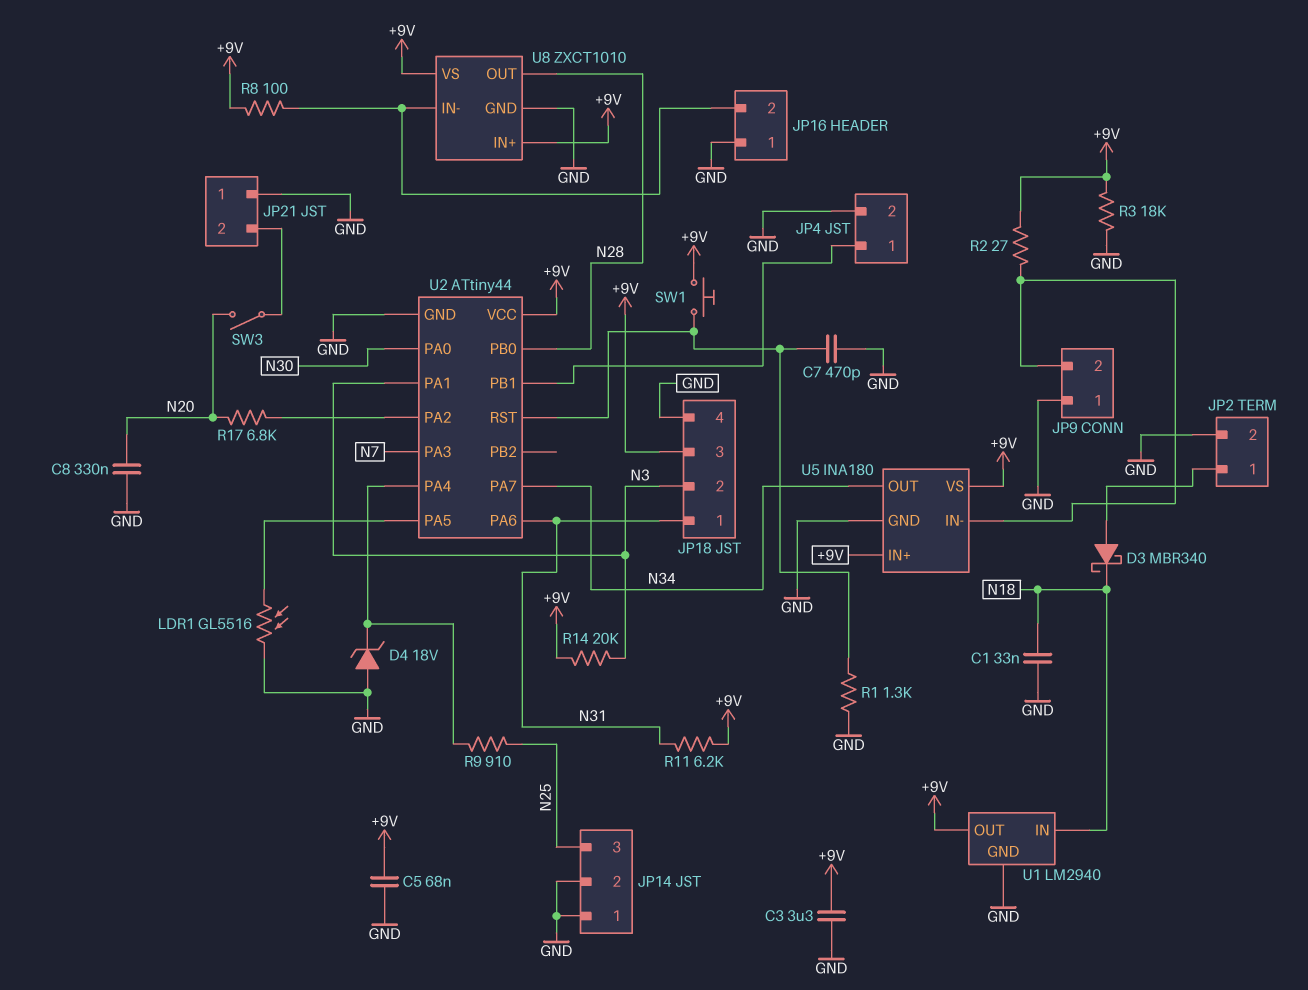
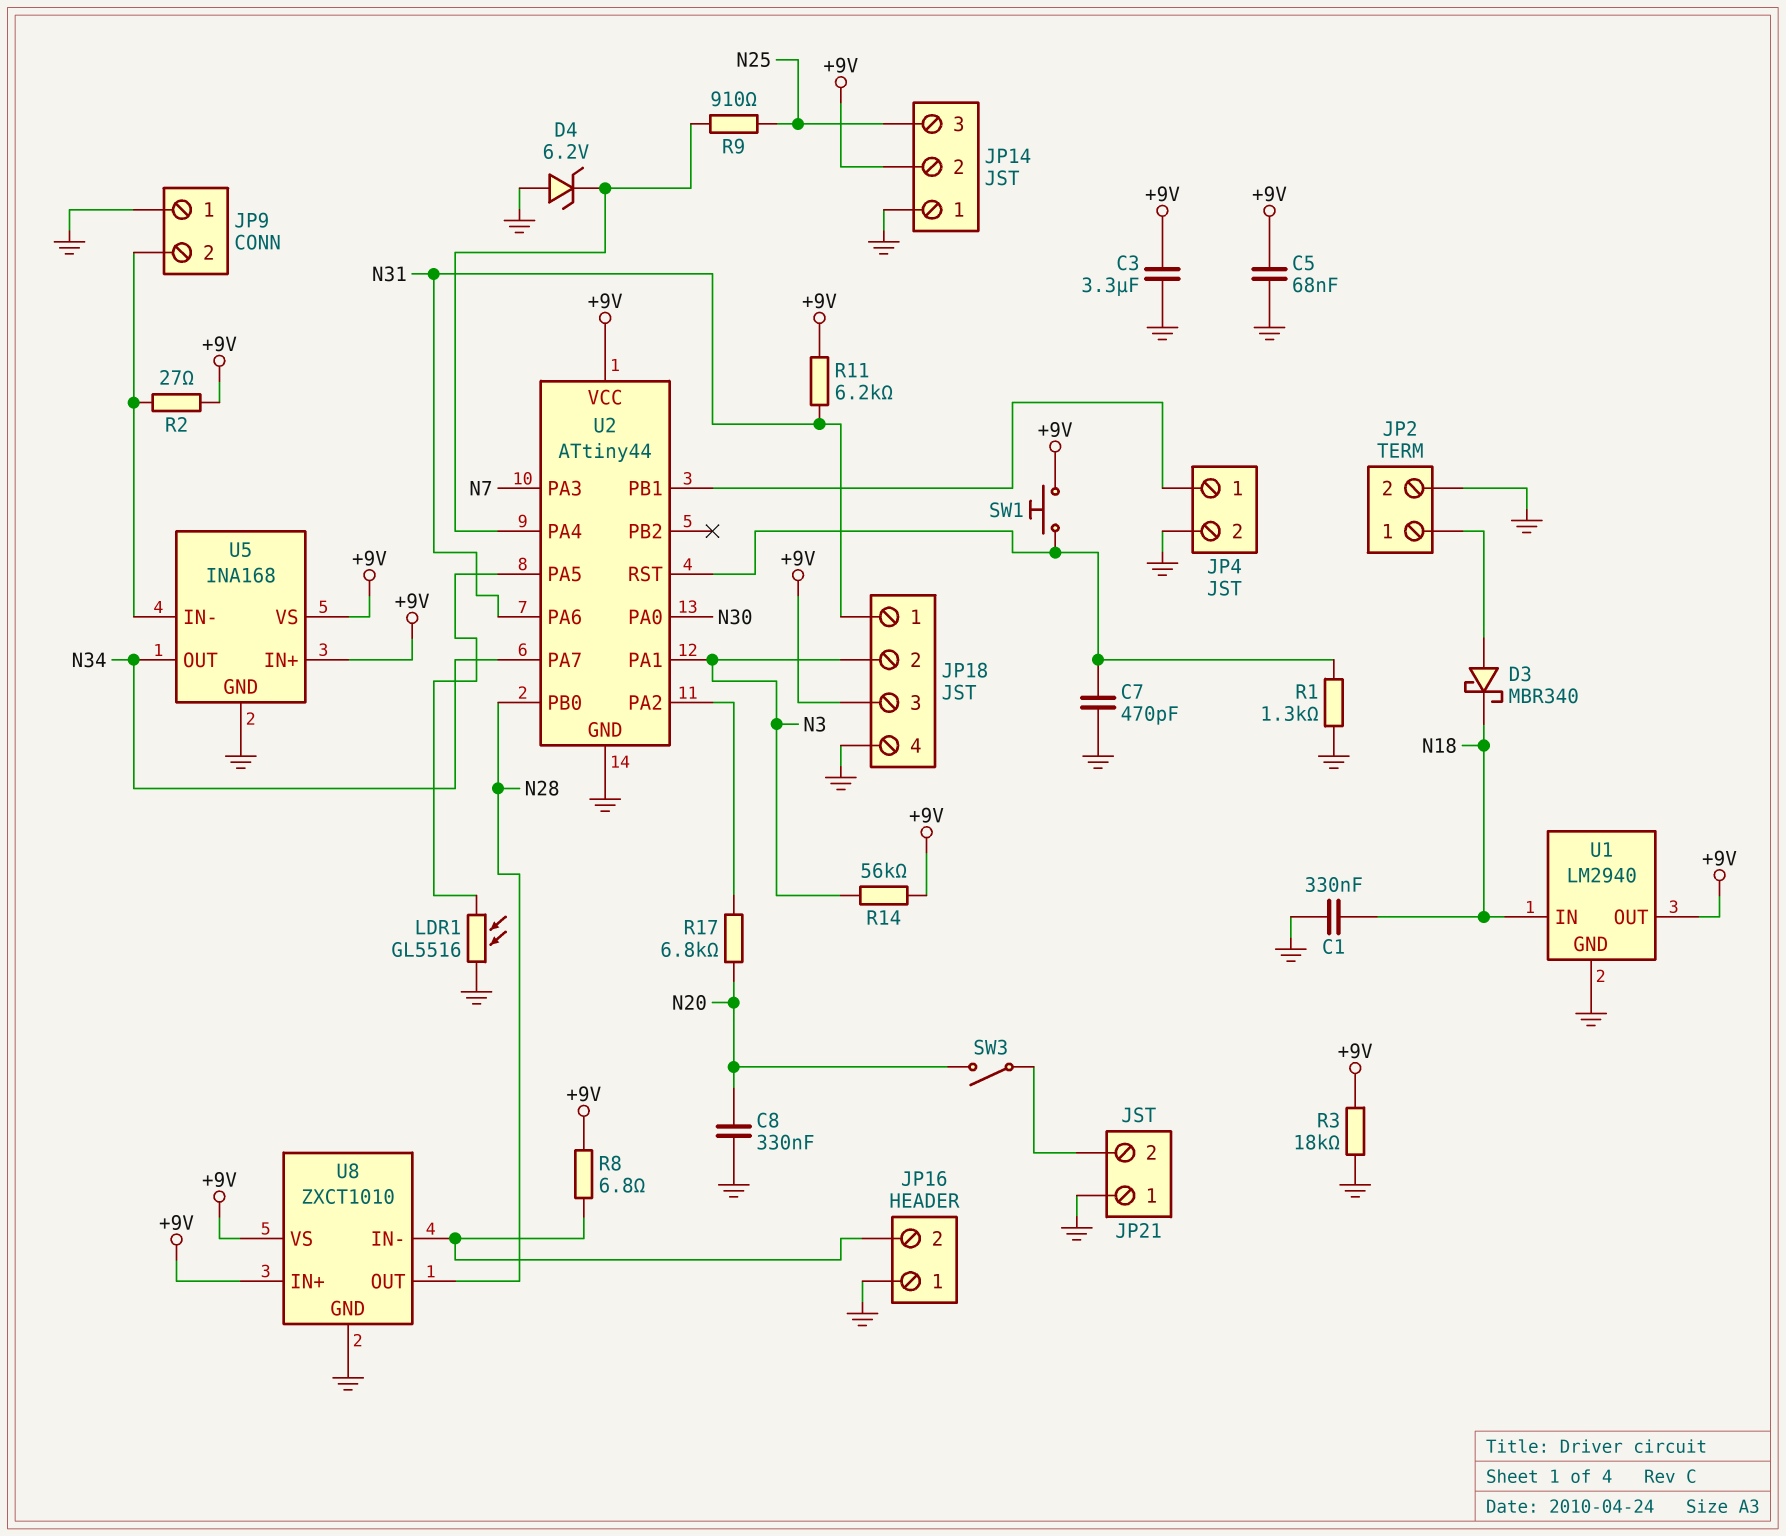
C1: 33nF (GND, N18) -> 330nF (GND, N18)
D4: zener 18V (A GND, K U2/PA4) -> zener 6.2V (A GND, K U2/PA4)
JP14 pin 2: GND -> +9V
R8: 100 (+9V, JP16/2) -> 6.8 (+9V, JP16/2)
R14: 20k (+9V, N3) -> 56k (+9V, N3)
U5: INA180 -> INA168

